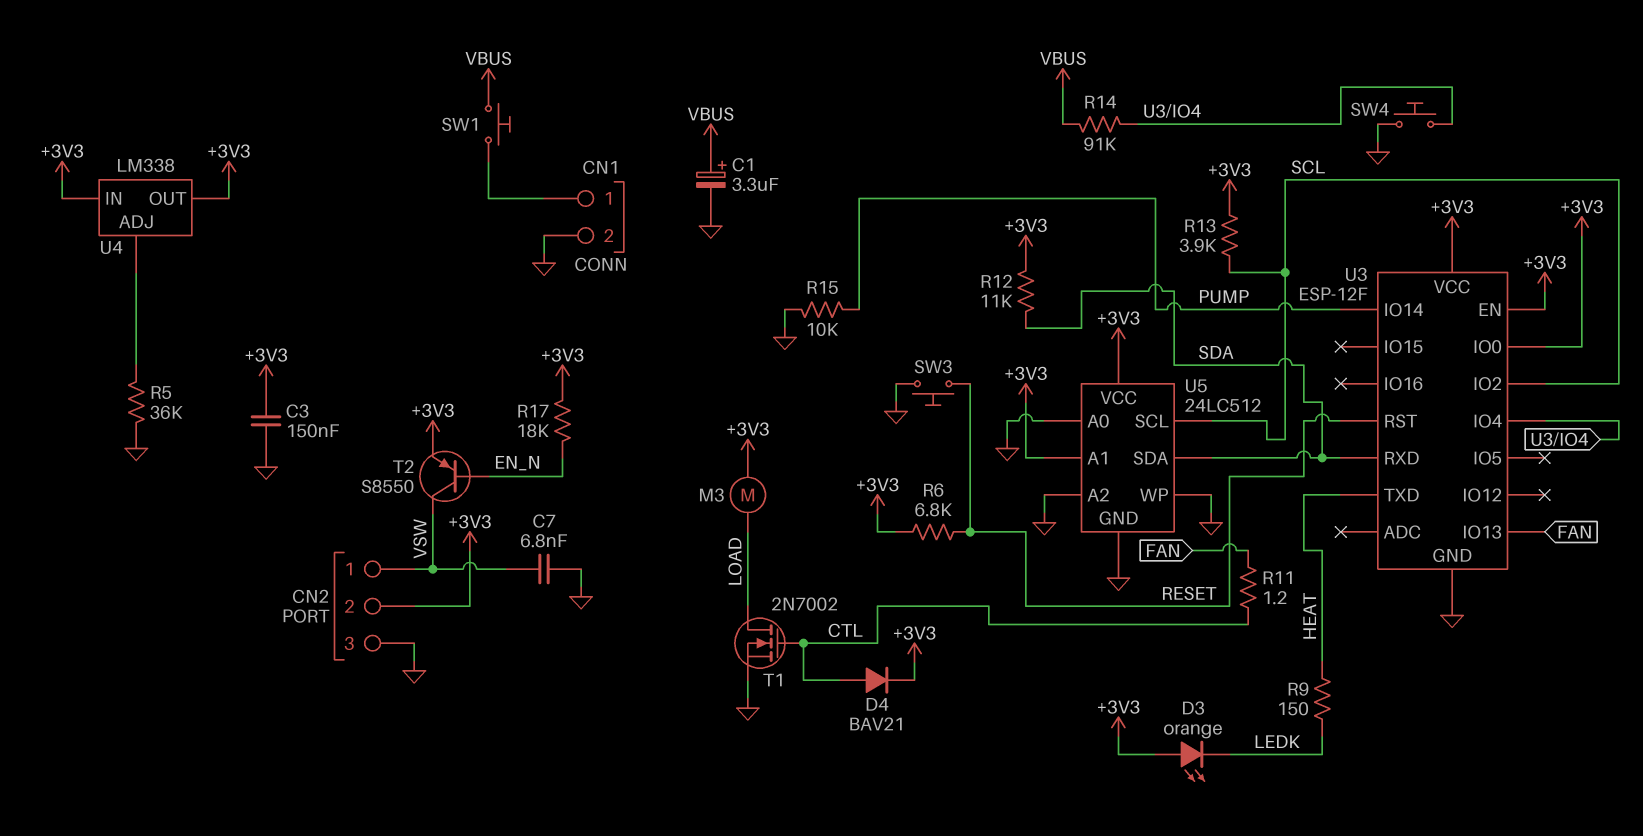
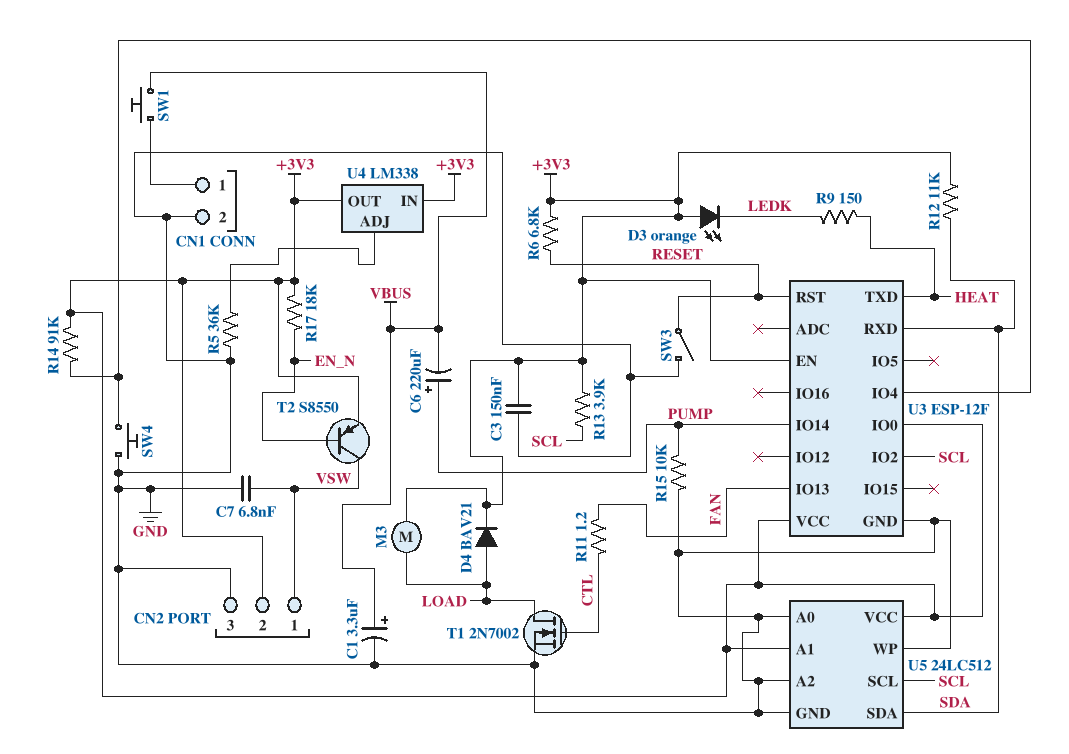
C6: none -> 220uF (plus PUMP, minus VBUS)
D4: diode BAV21 (A CTL, K +3V3) -> diode BAV21 (A LOAD, K +3V3)
R14: 91k (U3/IO4, VBUS) -> 91k (+3V3, U3/IO4)
SW3: button (GND, RESET) -> switch (GND, RESET)

